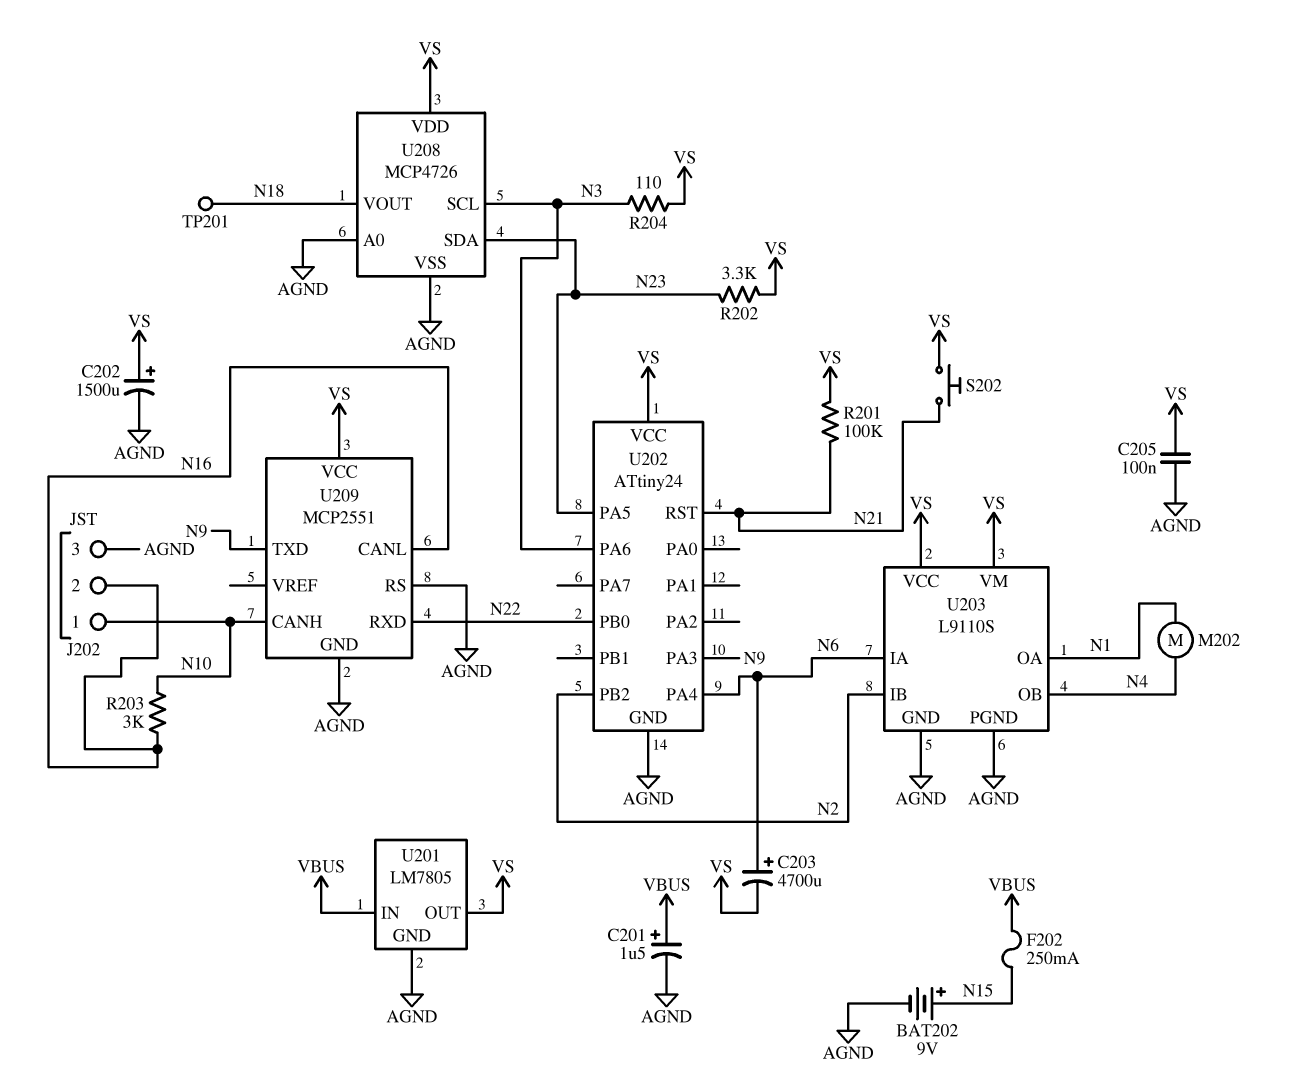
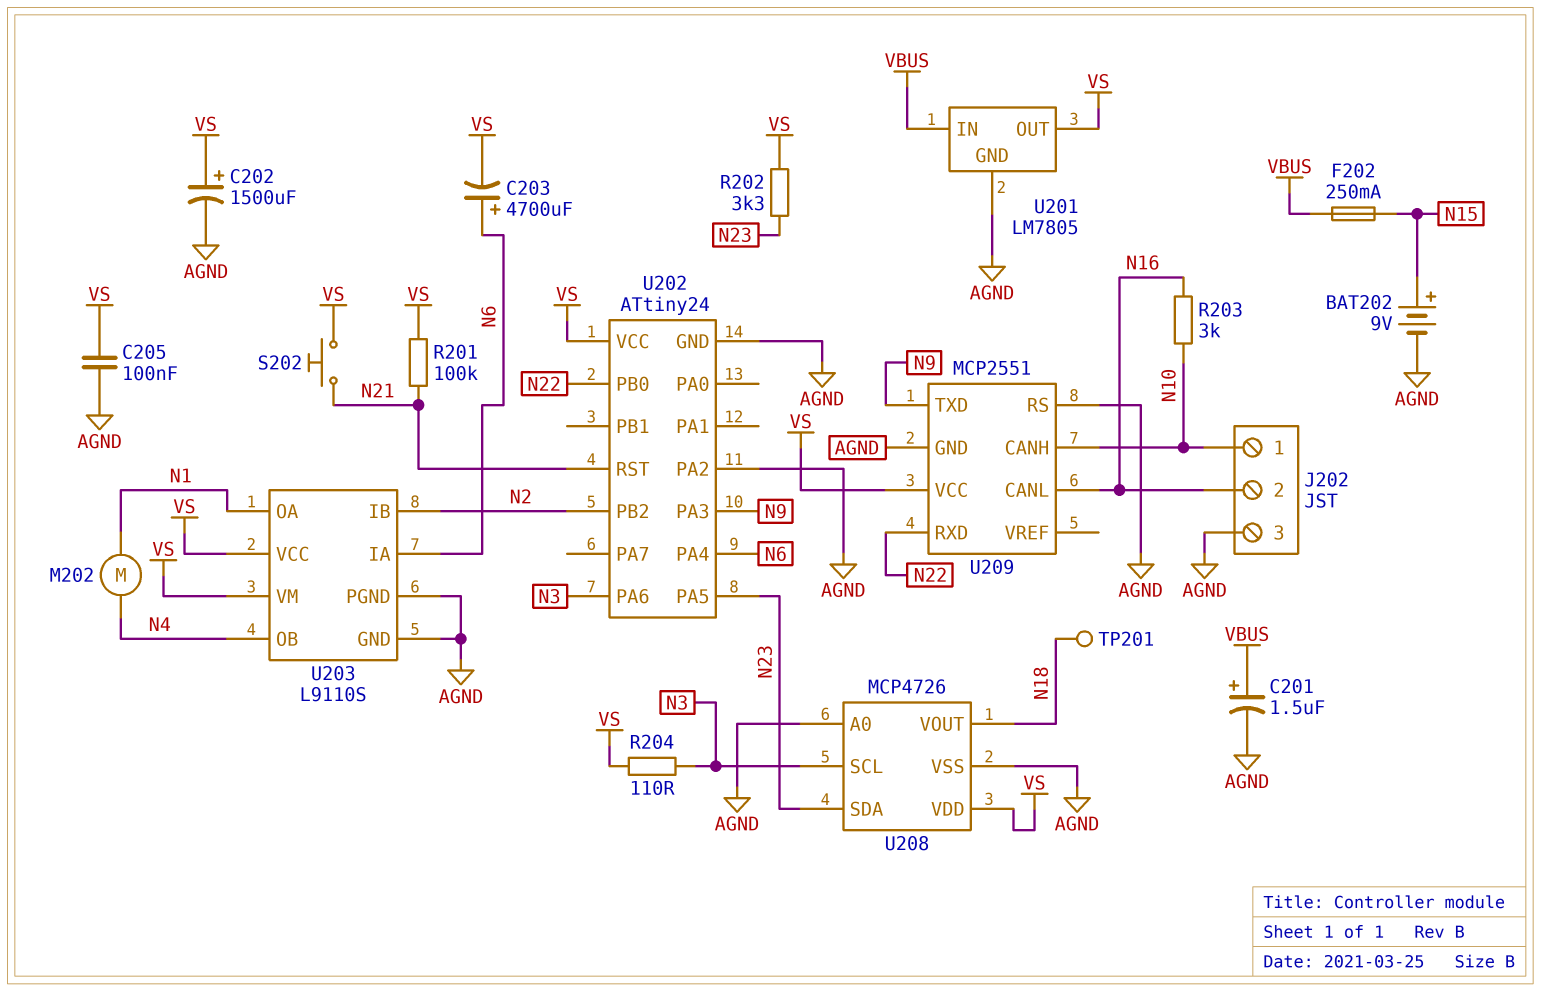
U202 pin PA2: none -> AGND

